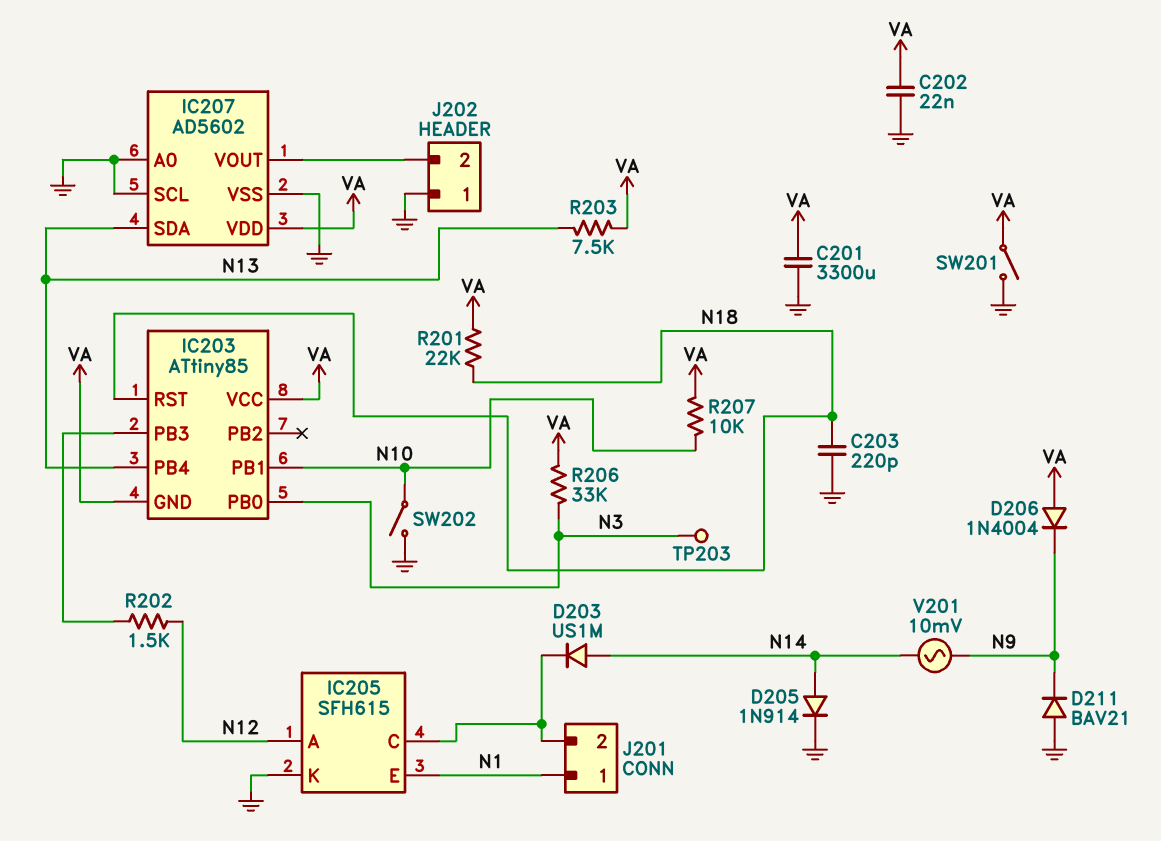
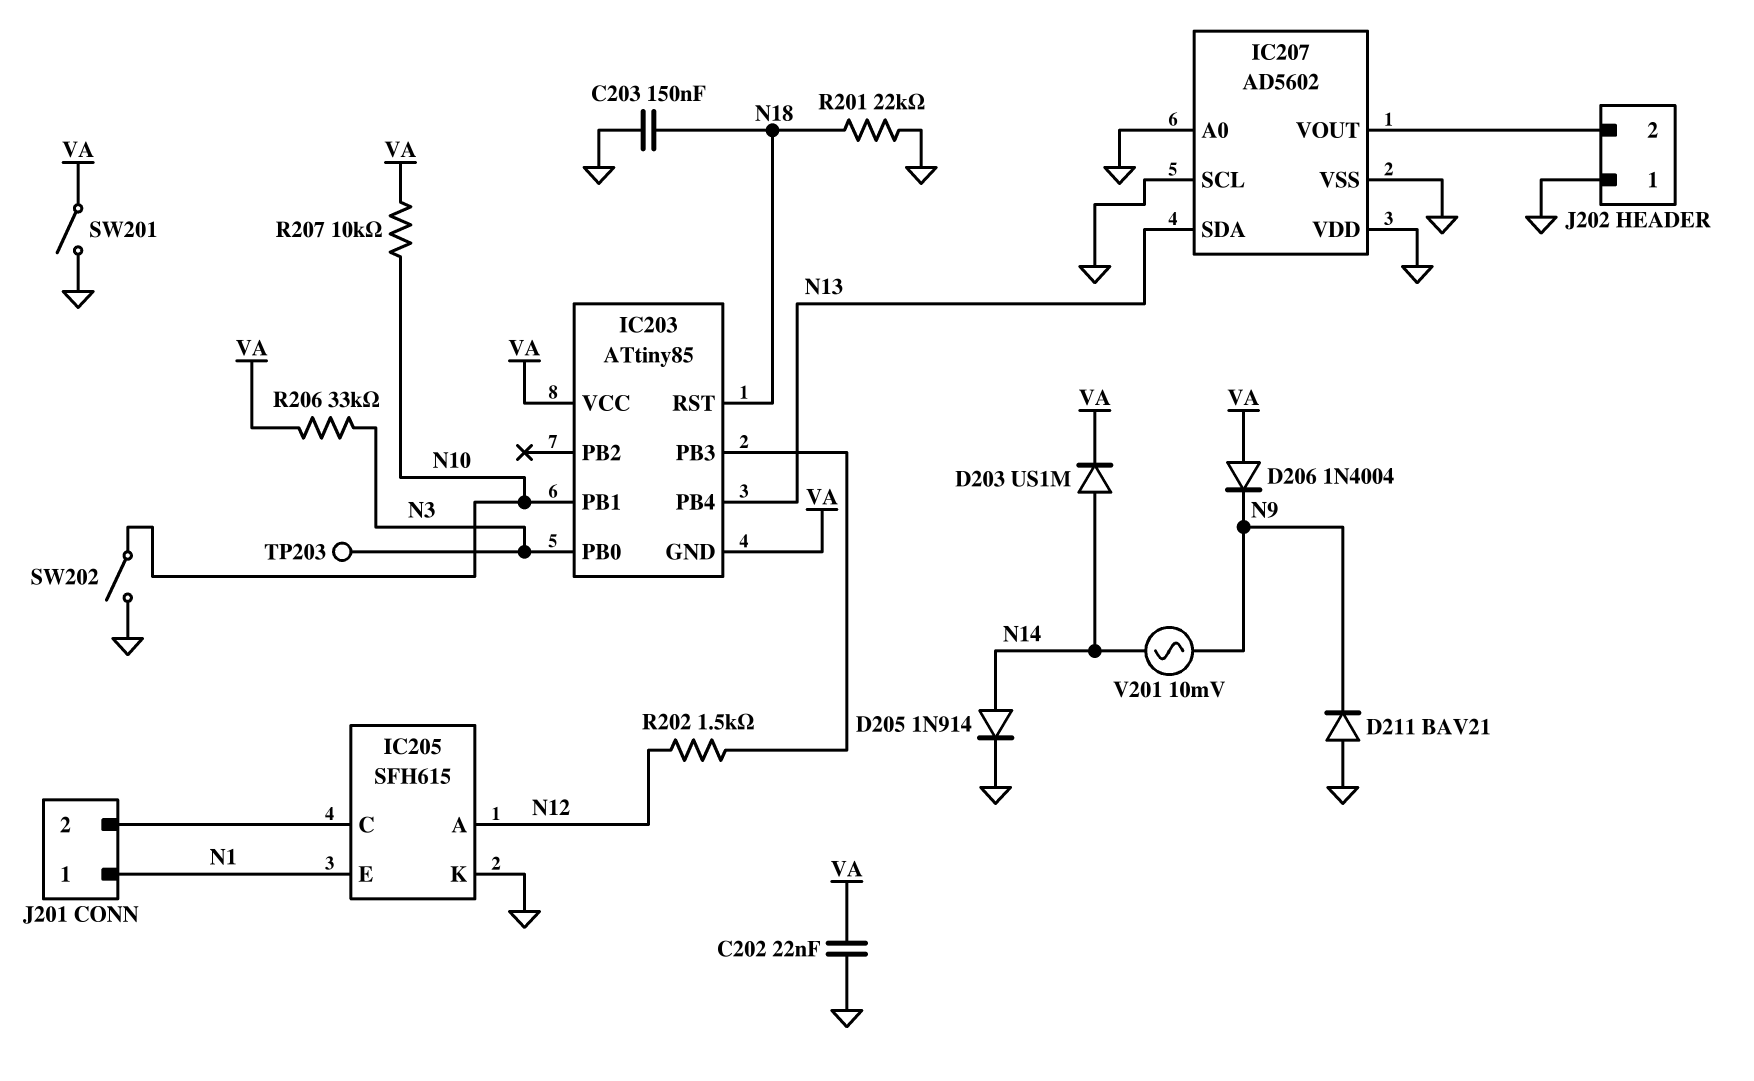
C201: 3300uF (GND, VA) -> none
C203: 220pF (GND, N18) -> 150nF (GND, N18)
D203: diode US1M (A N14, K IC205/C) -> diode US1M (A N14, K VA)
IC207 pin VDD: VA -> GND
R201: 22k (N18, VA) -> 22k (GND, N18)
R203: 7.5k (N13, VA) -> none

